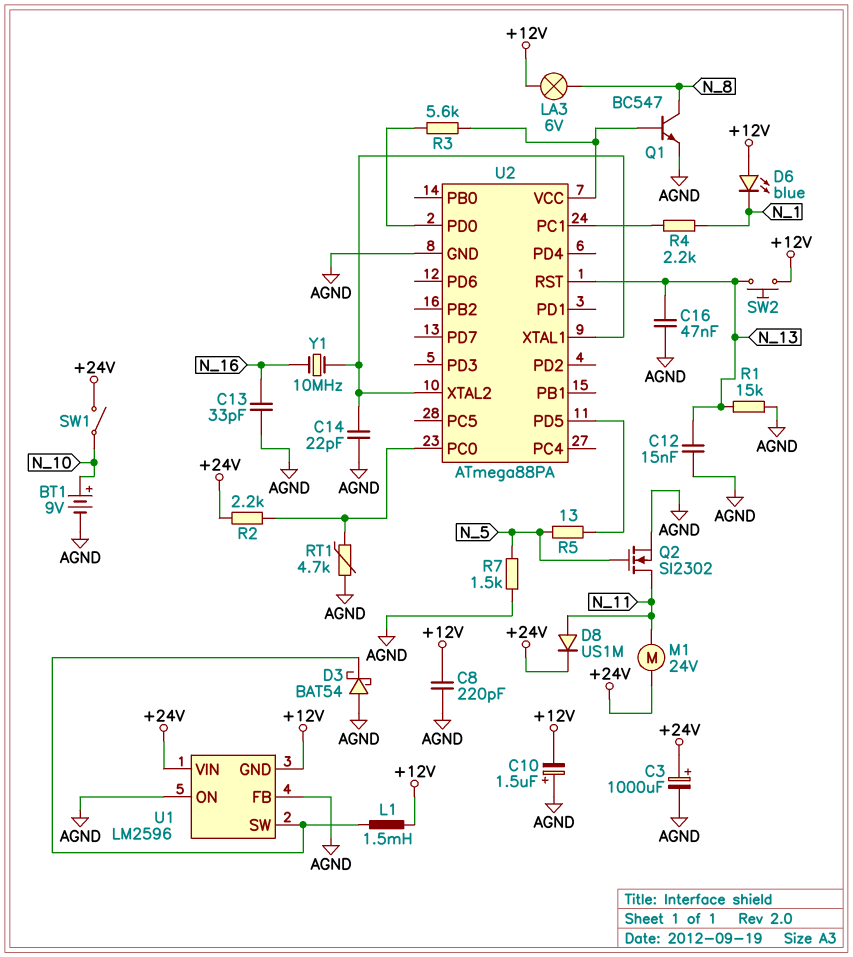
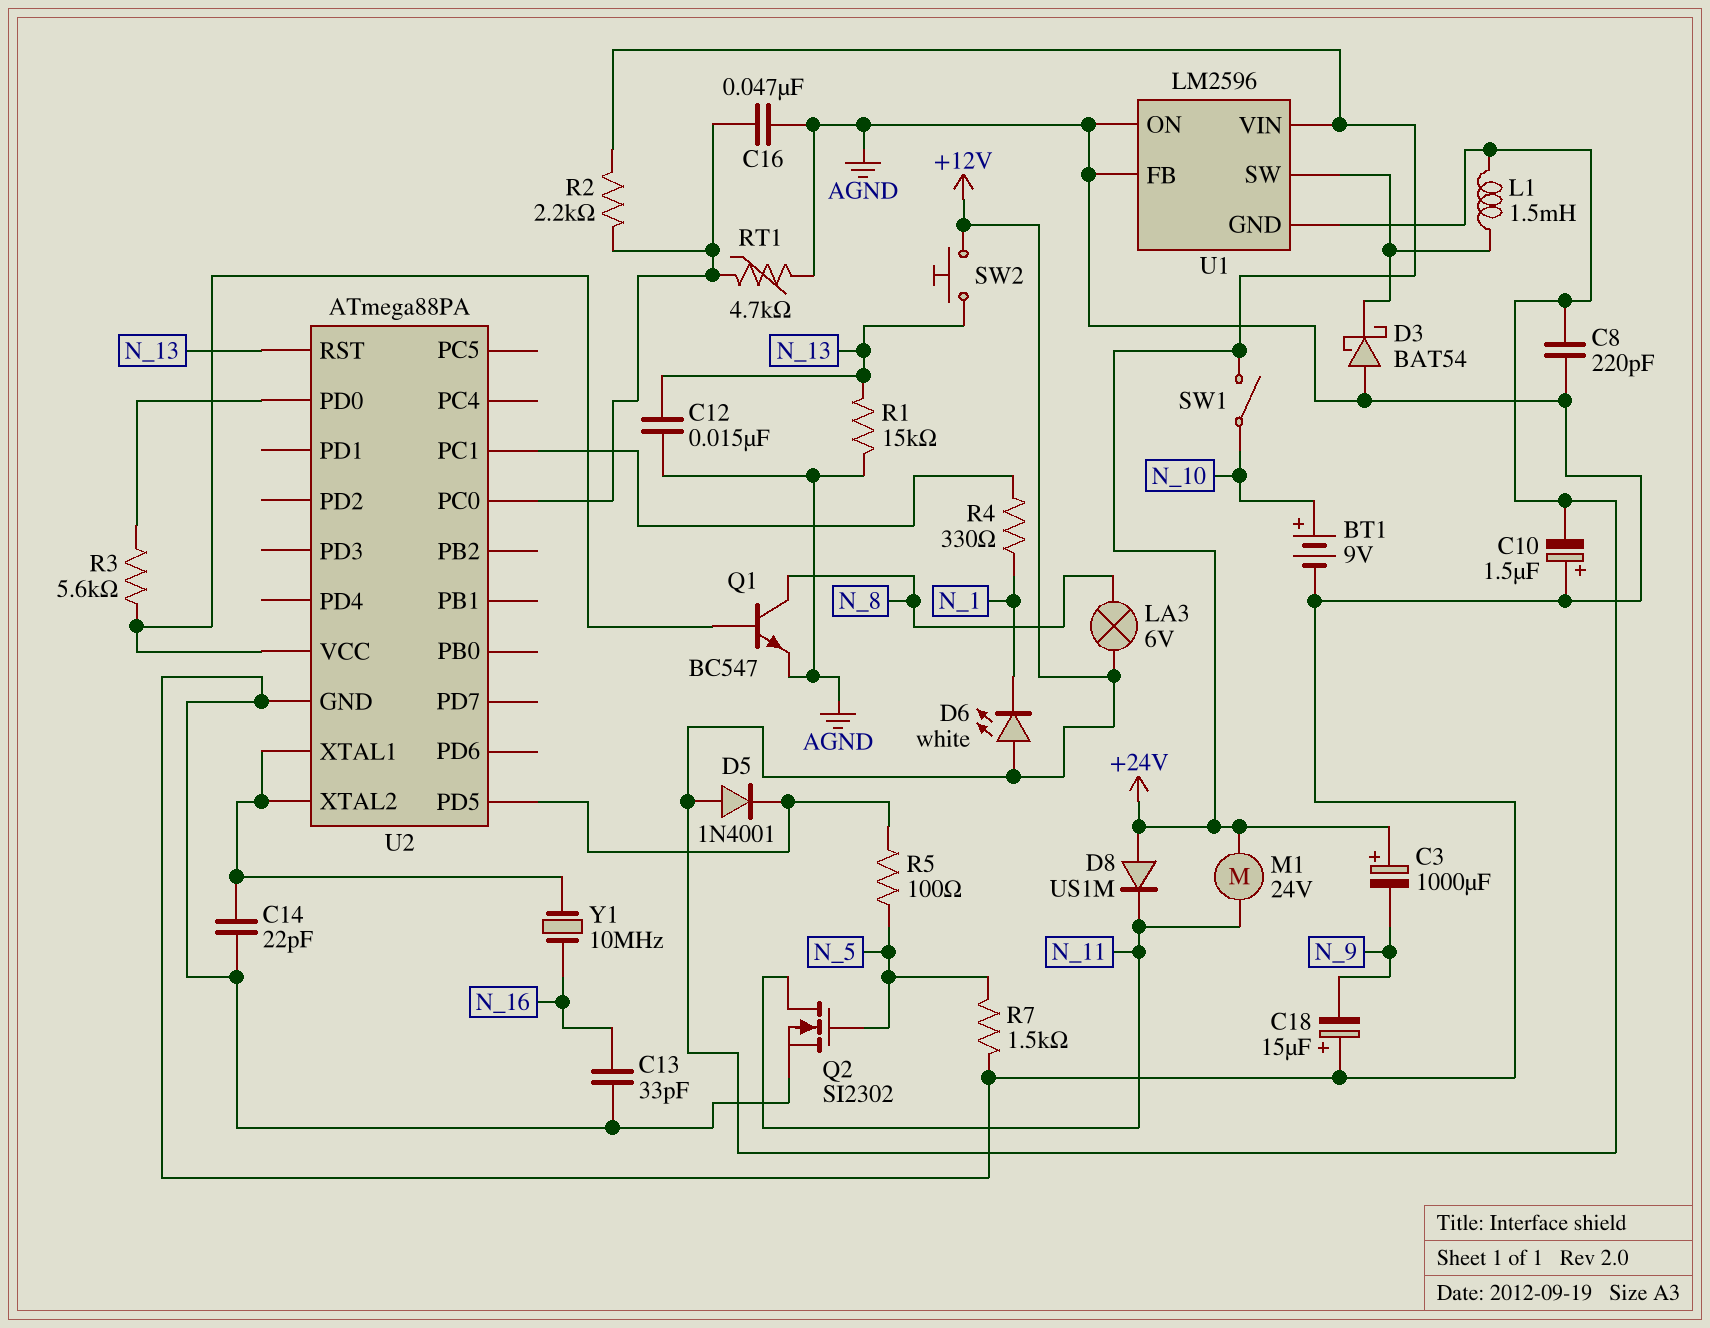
C3: 1000uF (plus +24V, minus AGND) -> 1000uF (plus +24V, minus N_9)
C16: 47nF (AGND, N_13) -> 47nF (AGND, U2/PC0)
C18: none -> 15uF (plus AGND, minus N_9)
D5: none -> diode 1N4001 (A +12V, K U2/PD5)
D6: LED blue (A +12V, K N_1) -> LED white (A +12V, K N_1)
D8: diode US1M (A N_11, K +24V) -> diode US1M (A +24V, K N_11)
R4: 2.2k (N_1, U2/PC1) -> 330 (N_1, U2/PC1)
R5: 13 (N_5, U2/PD5) -> 100 (N_5, U2/PD5)

